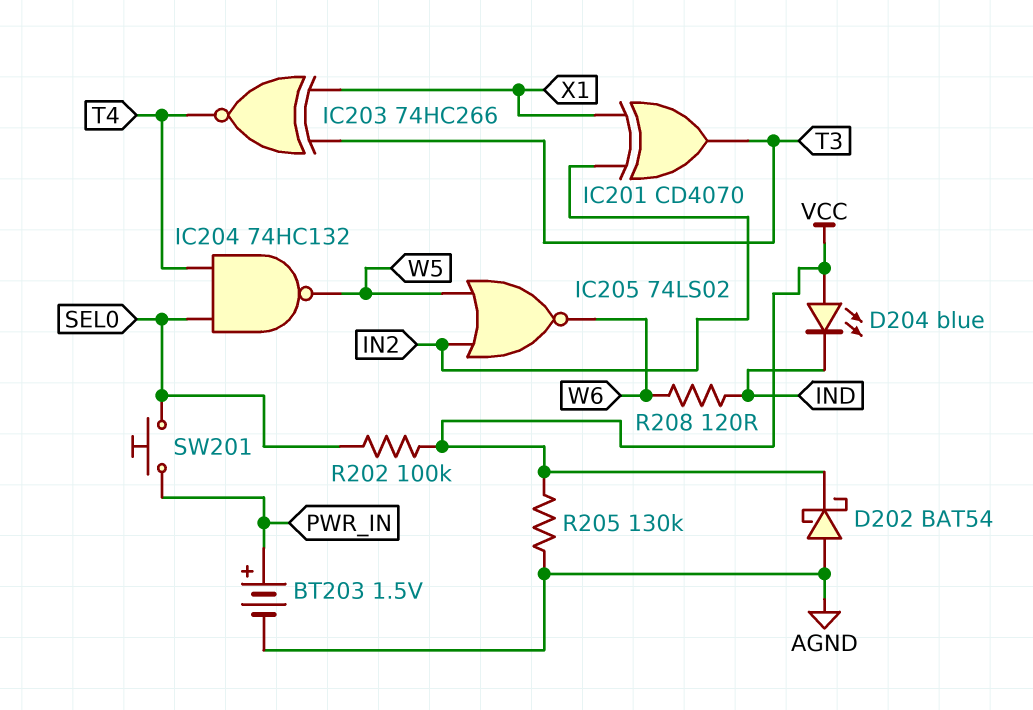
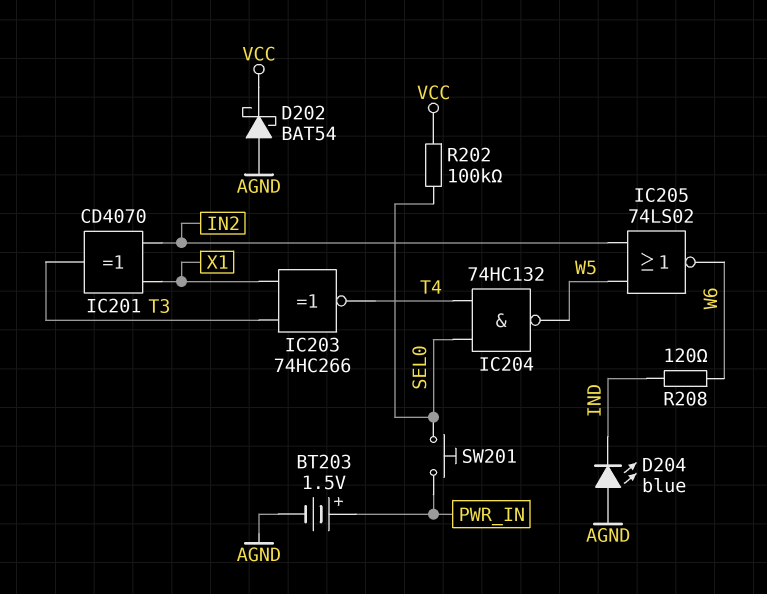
D204: LED blue (A VCC, K IND) -> LED blue (A AGND, K IND)
R205: 130k (AGND, VCC) -> none

